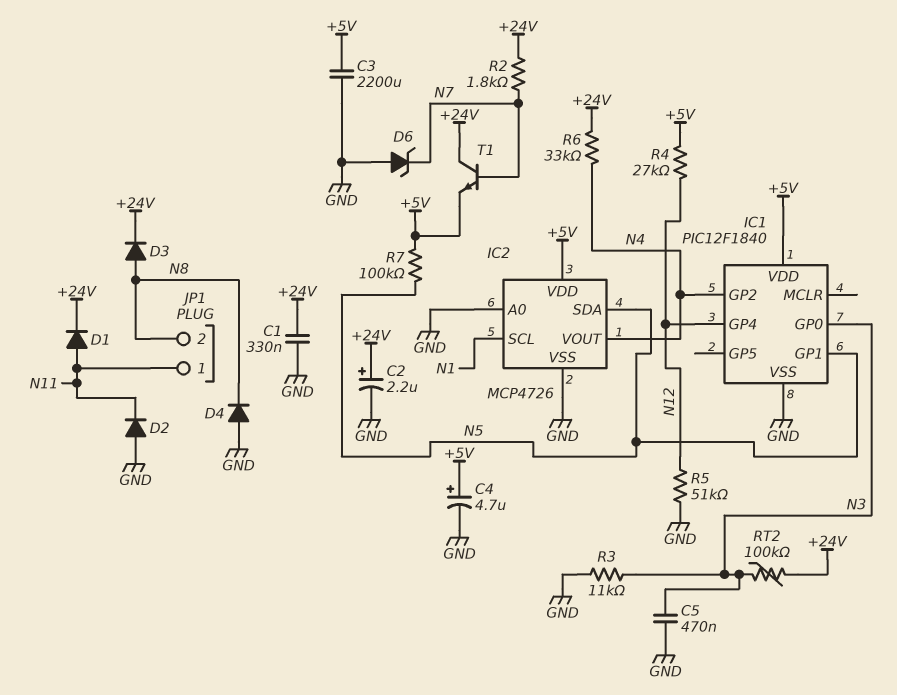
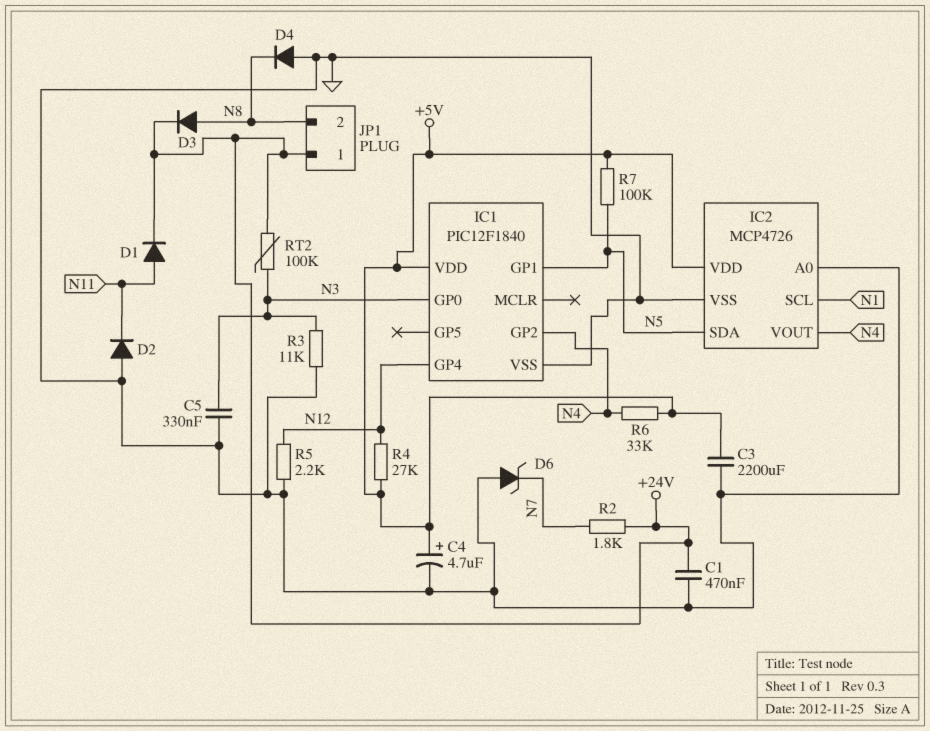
C1: 330nF (+24V, GND) -> 470nF (+24V, GND)
C2: 2.2uF (plus +24V, minus GND) -> none
C5: 470nF (GND, N3) -> 330nF (GND, N3)
JP1 pin 1: N11 -> +24V
R5: 51k (GND, N12) -> 2.2k (GND, N12)
R6: 33k (+24V, N4) -> 33k (+5V, N4)
T1: NPN (B N7, C +24V, E +5V) -> none

